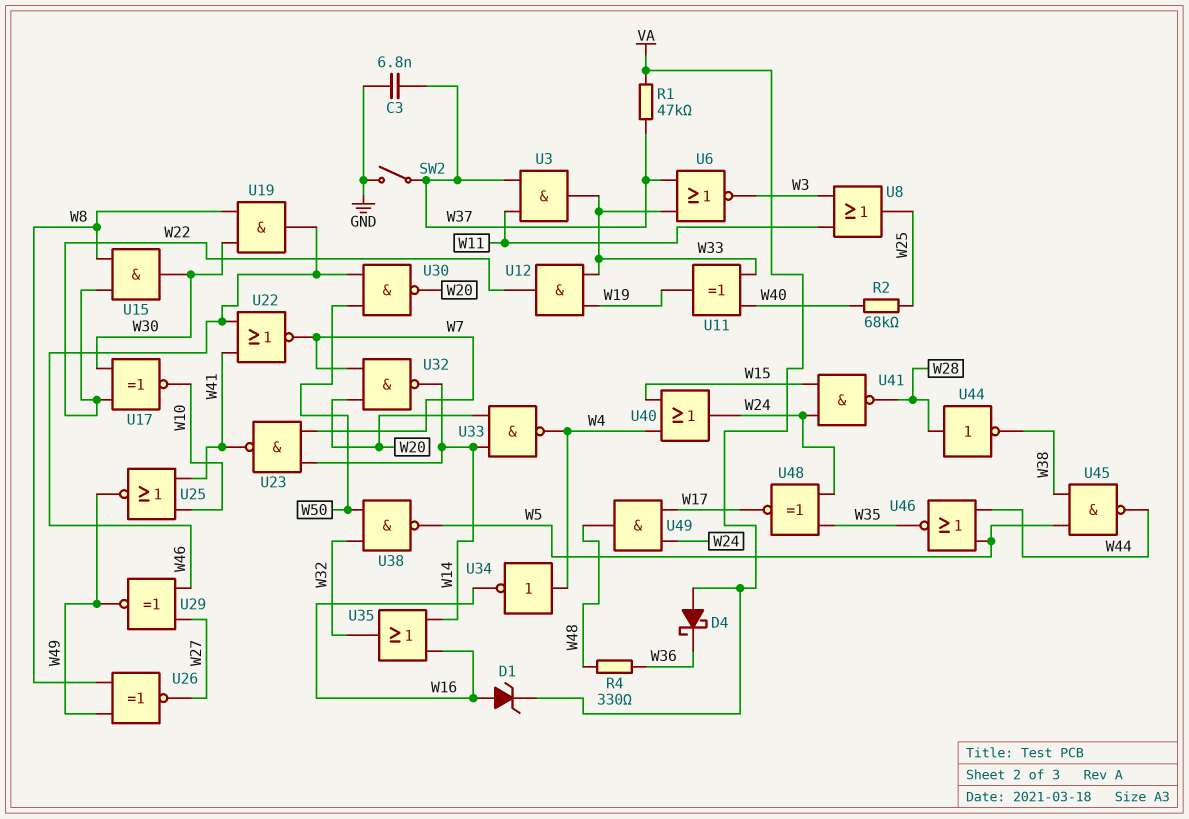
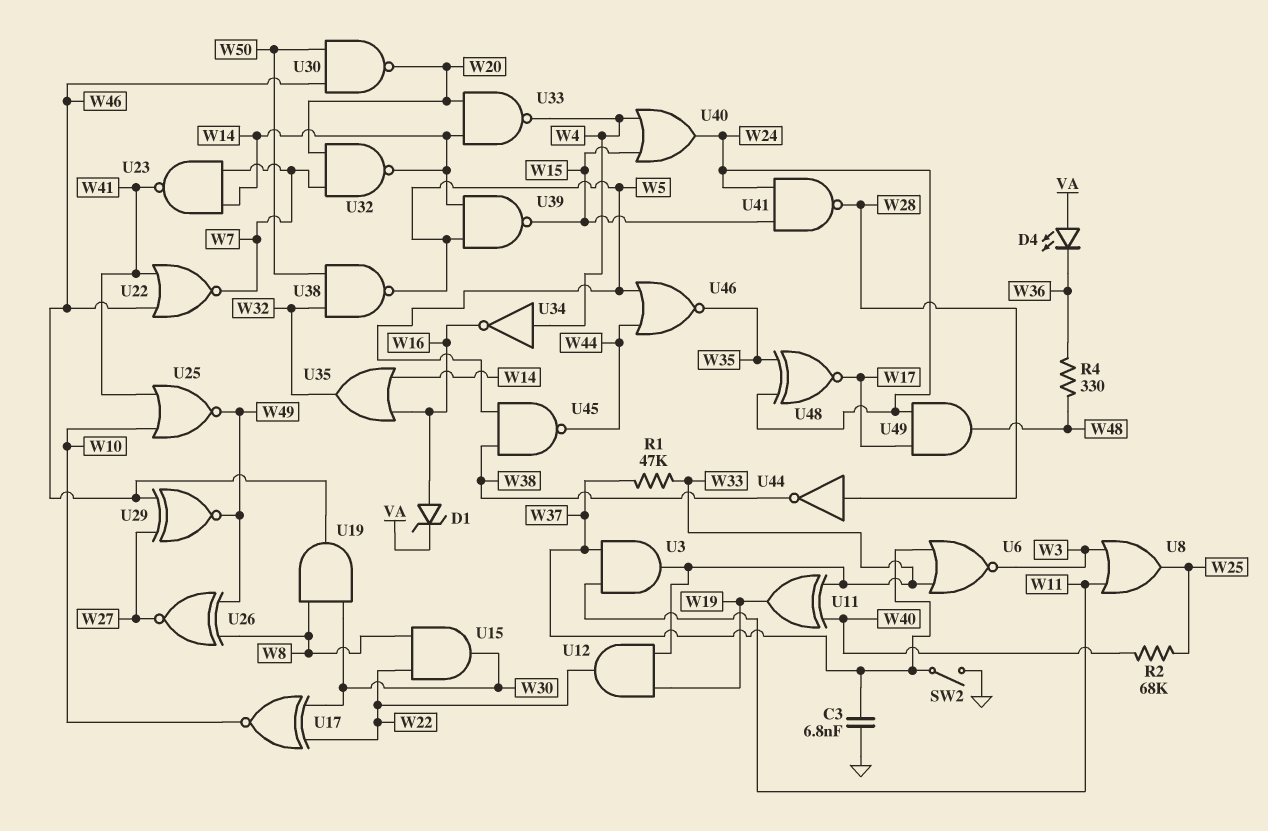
D4: schottky (A VA, K W36) -> LED (A VA, K W36)
R1: 47k (VA, W37) -> 47k (W33, W37)
U39: none -> NAND (in W5, in W14, out W15)

